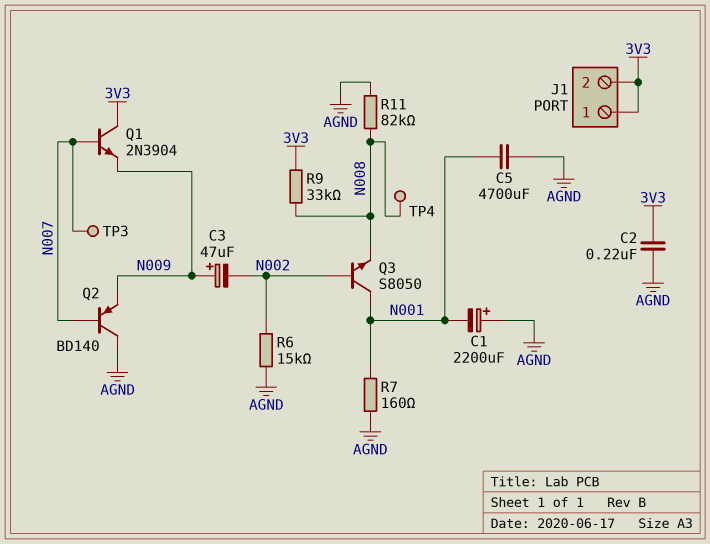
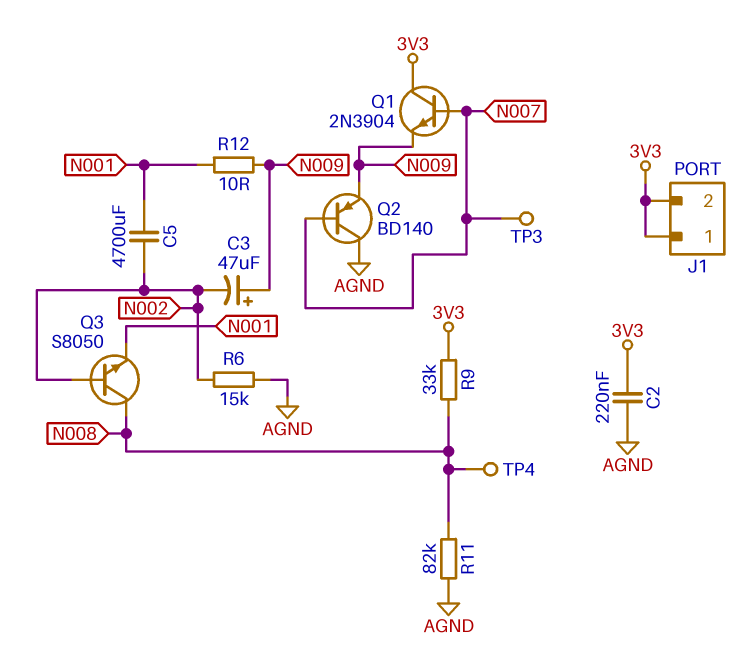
C1: 2200uF (plus AGND, minus N001) -> none
C5: 4700uF (AGND, N001) -> 4700uF (N001, N002)
Q3: NPN S8050 (B N002, C N001, E N008) -> NPN S8050 (B N002, C N008, E N001)
R7: 160 (AGND, N001) -> none
R12: none -> 10 (N001, N009)

